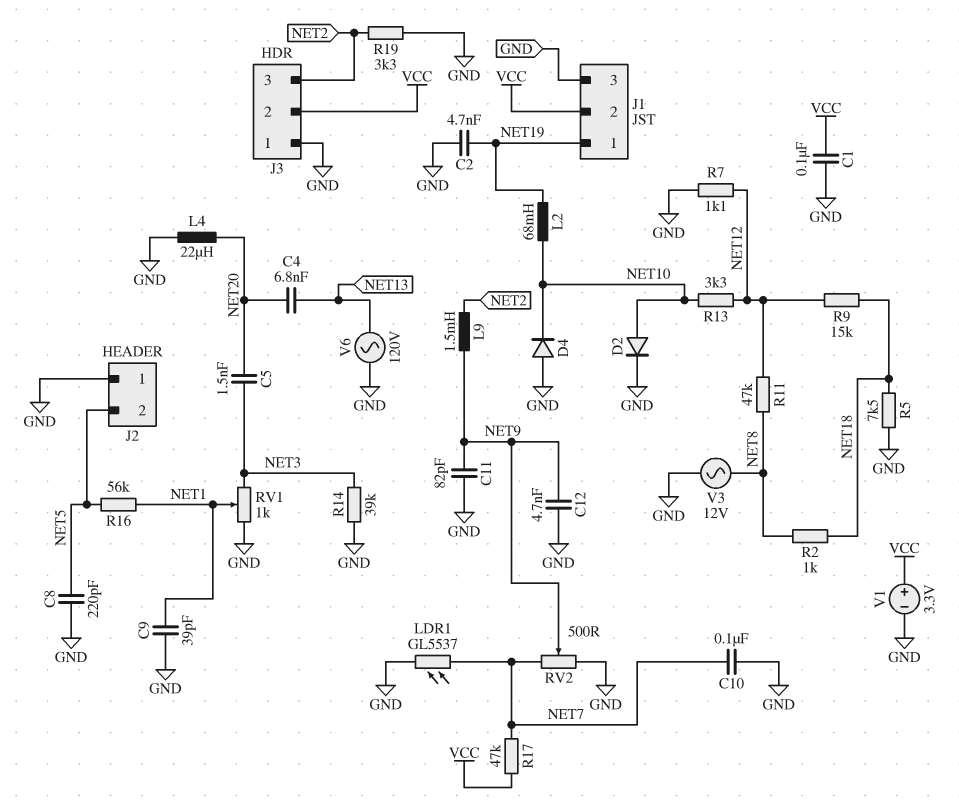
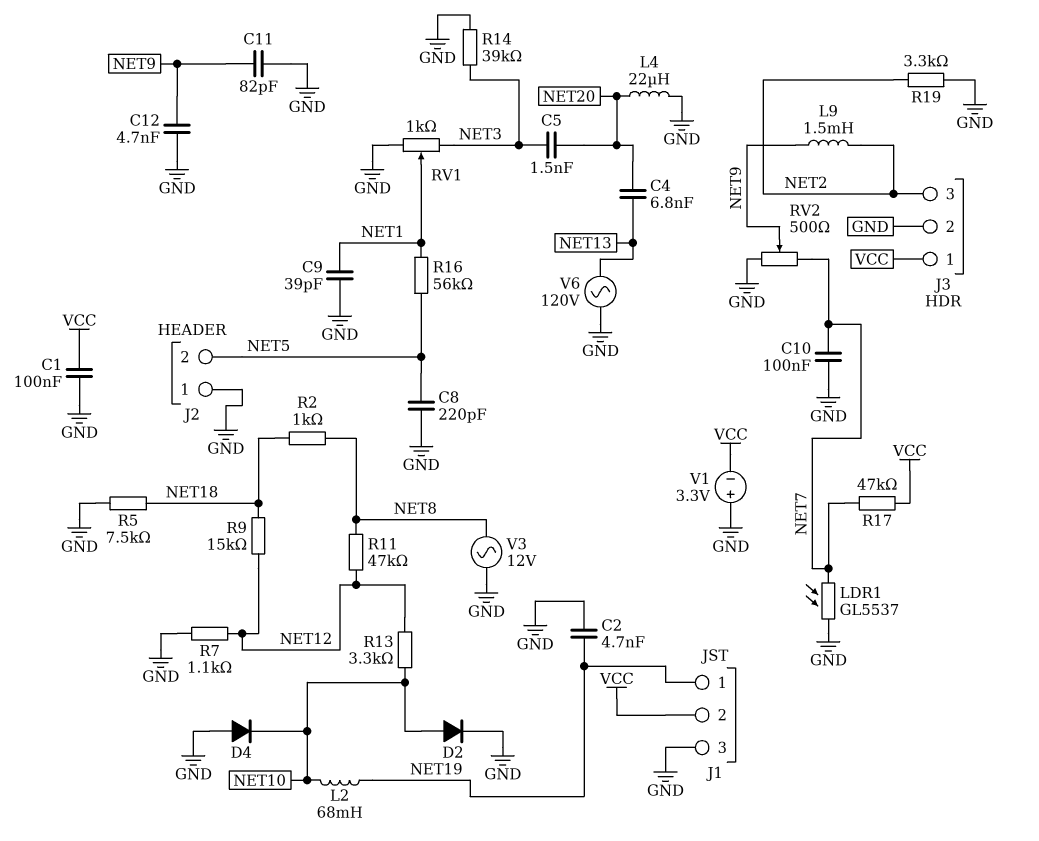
J3 pin 1: GND -> VCC
J3 pin 2: VCC -> GND
V1: 3.3V (plus VCC, minus GND) -> 3.3V (plus GND, minus VCC)

